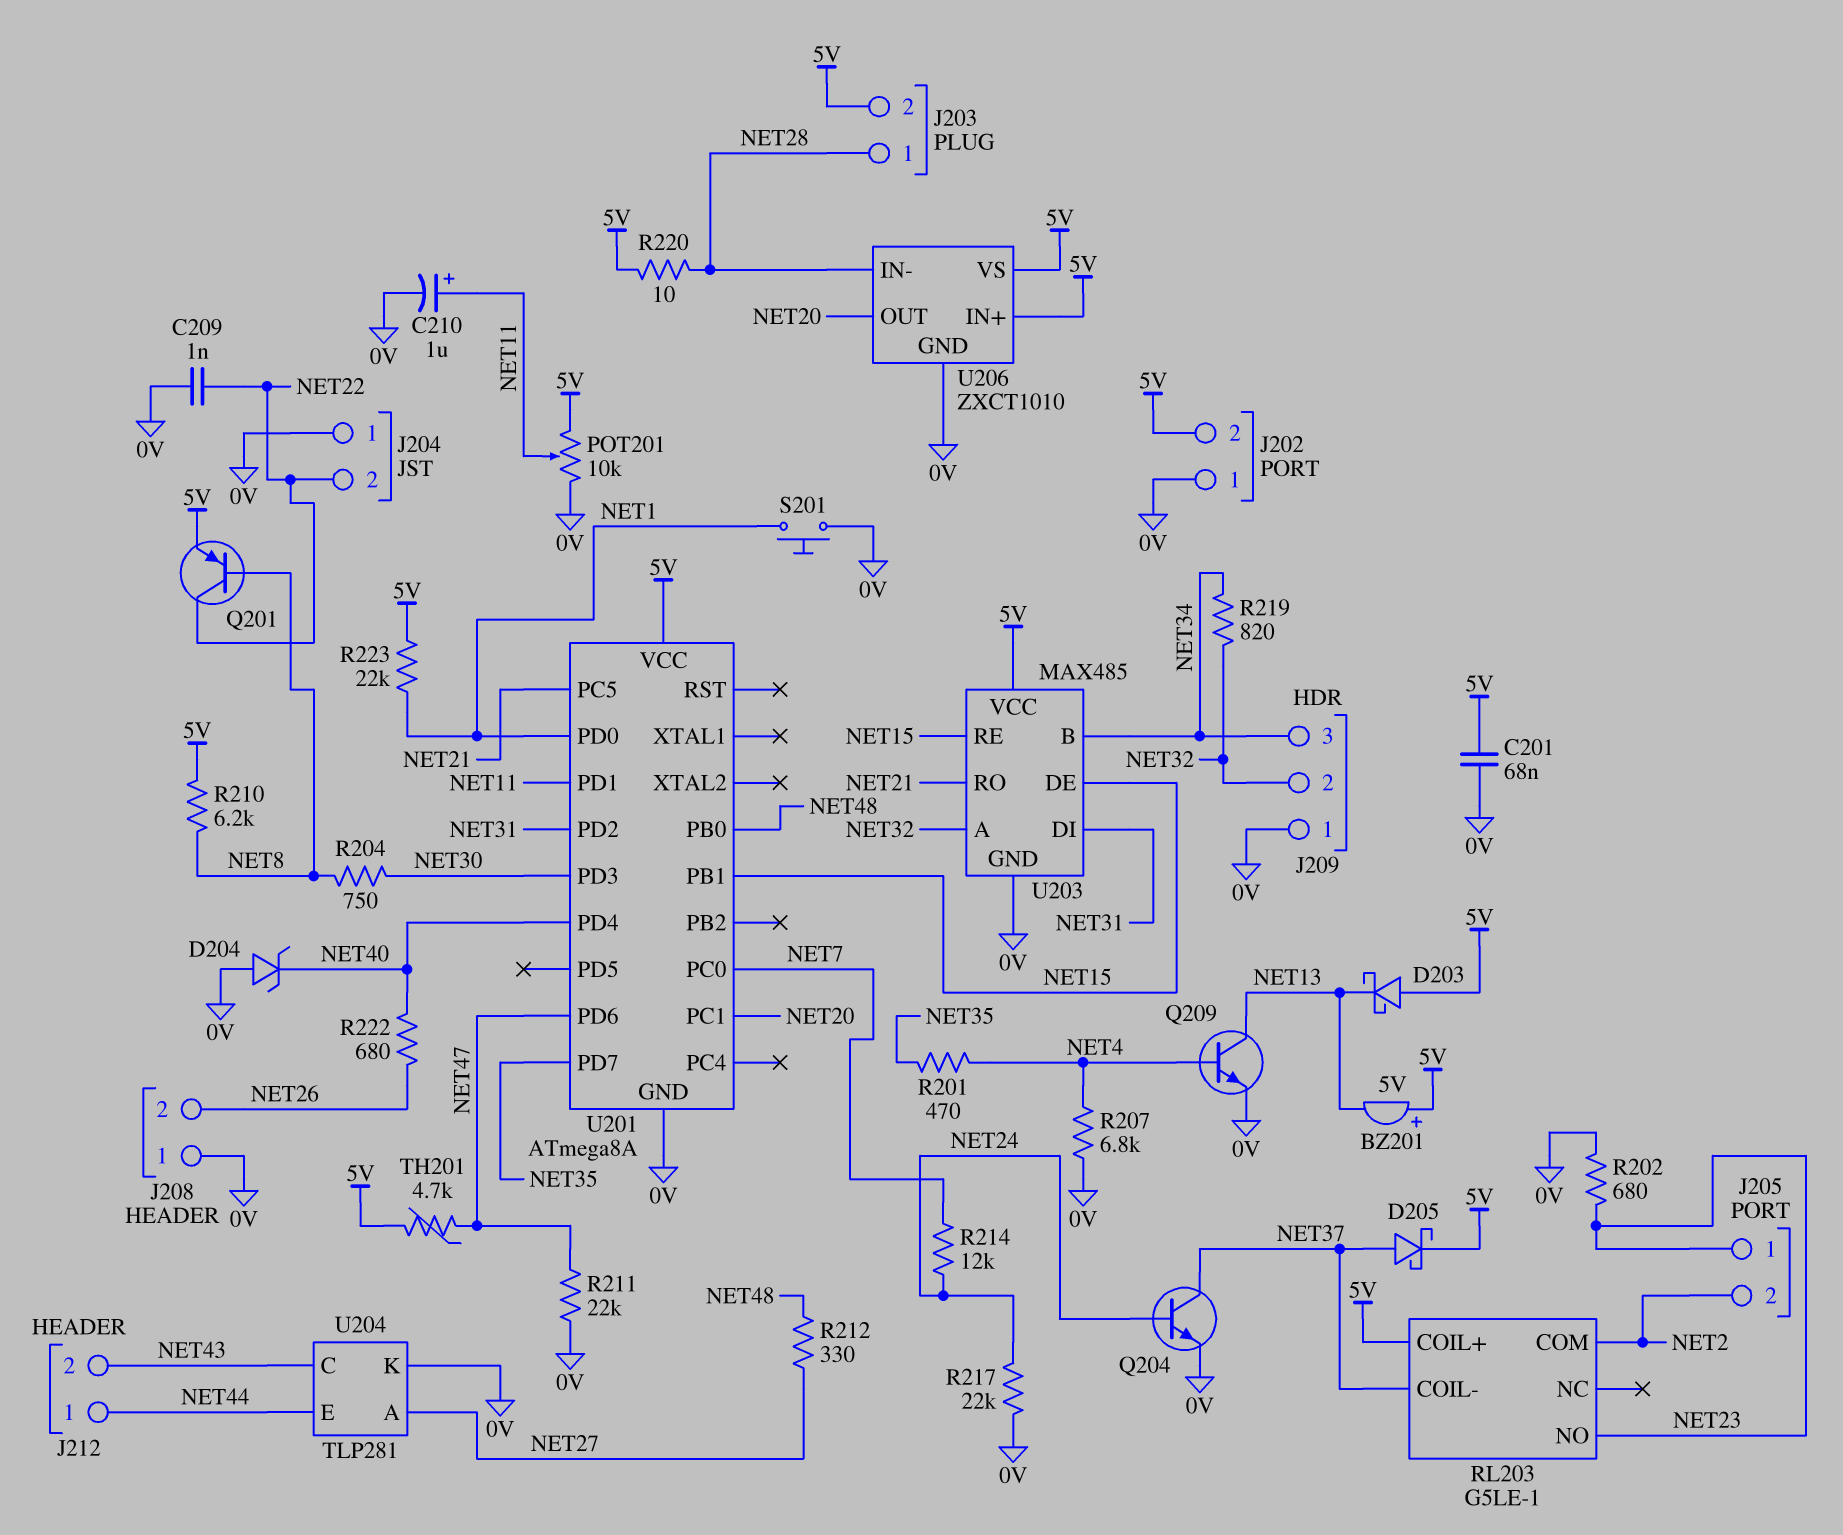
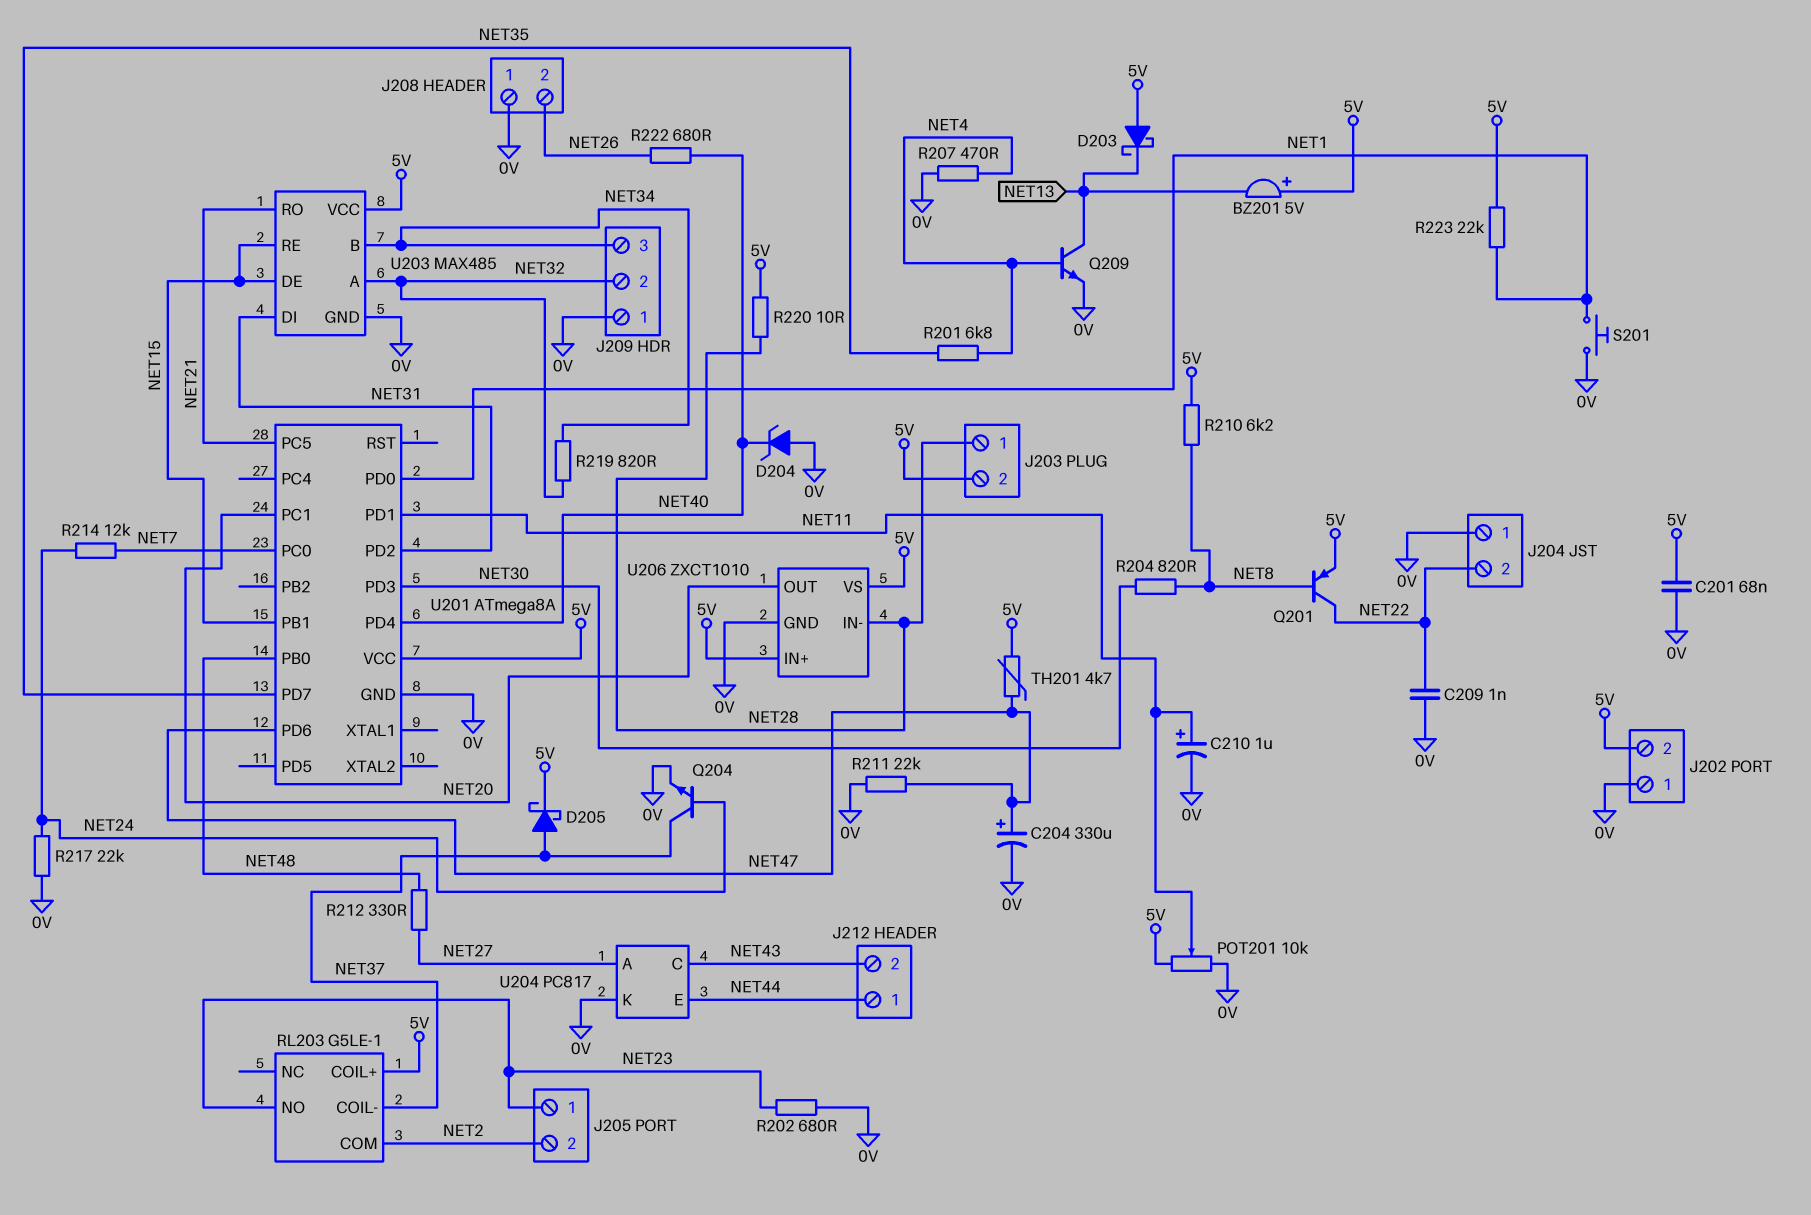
C204: none -> 330uF (plus NET47, minus 0V)
R201: 470 (NET4, NET35) -> 6.8k (NET4, NET35)
R204: 750 (NET8, NET30) -> 820 (NET8, NET30)
R207: 6.8k (0V, NET4) -> 470 (0V, NET4)
U204: TLP281 -> PC817

